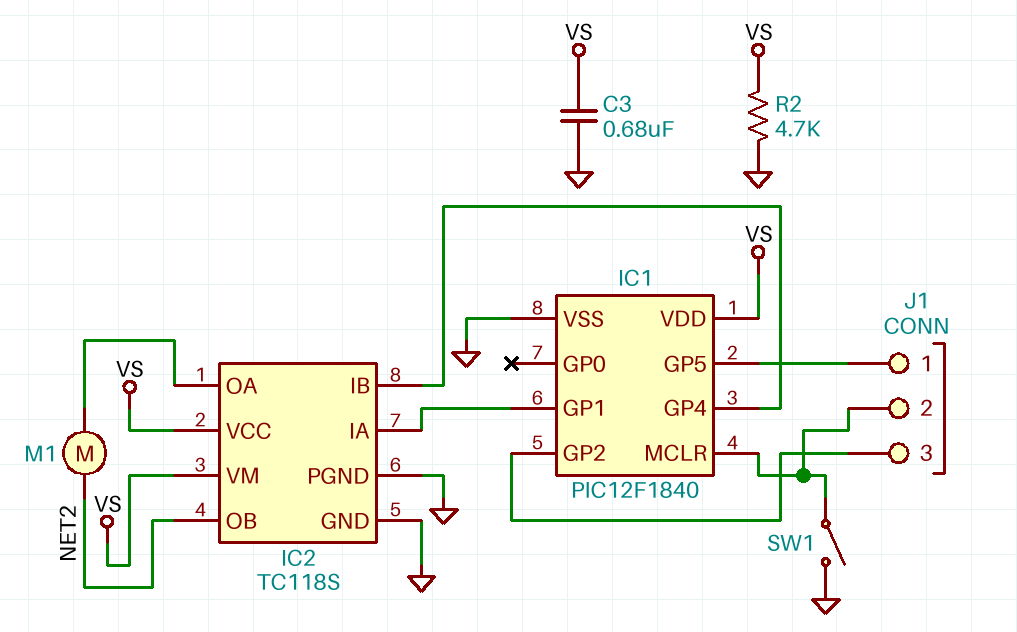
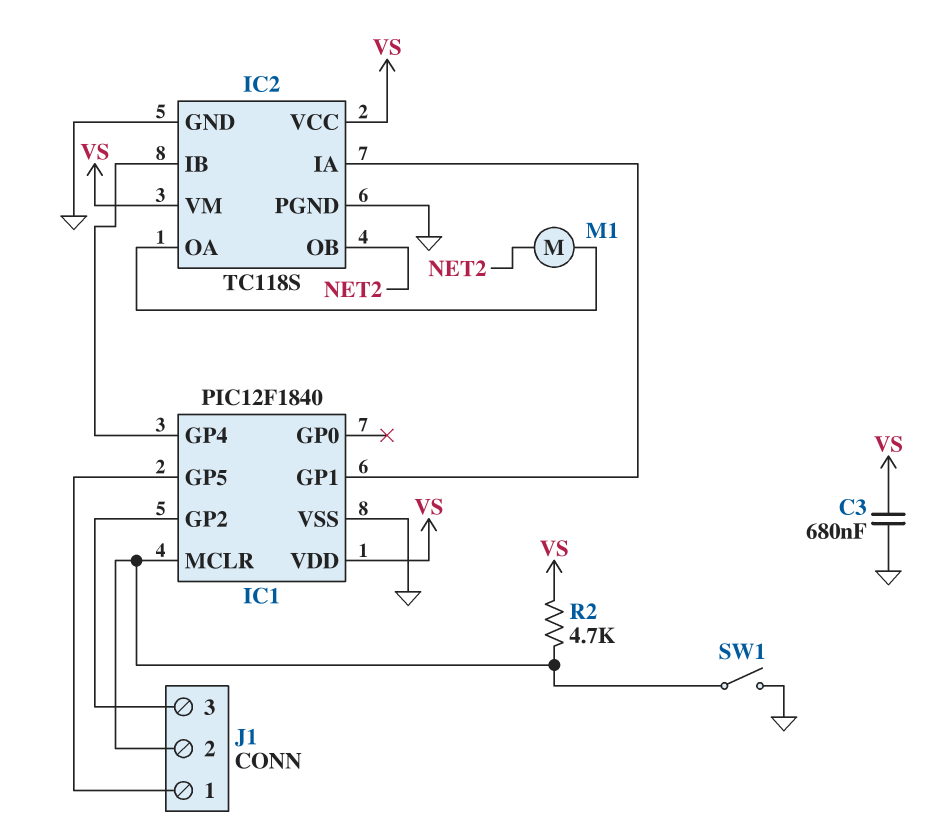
R2: 4.7k (GND, VS) -> 4.7k (IC1/MCLR, VS)

